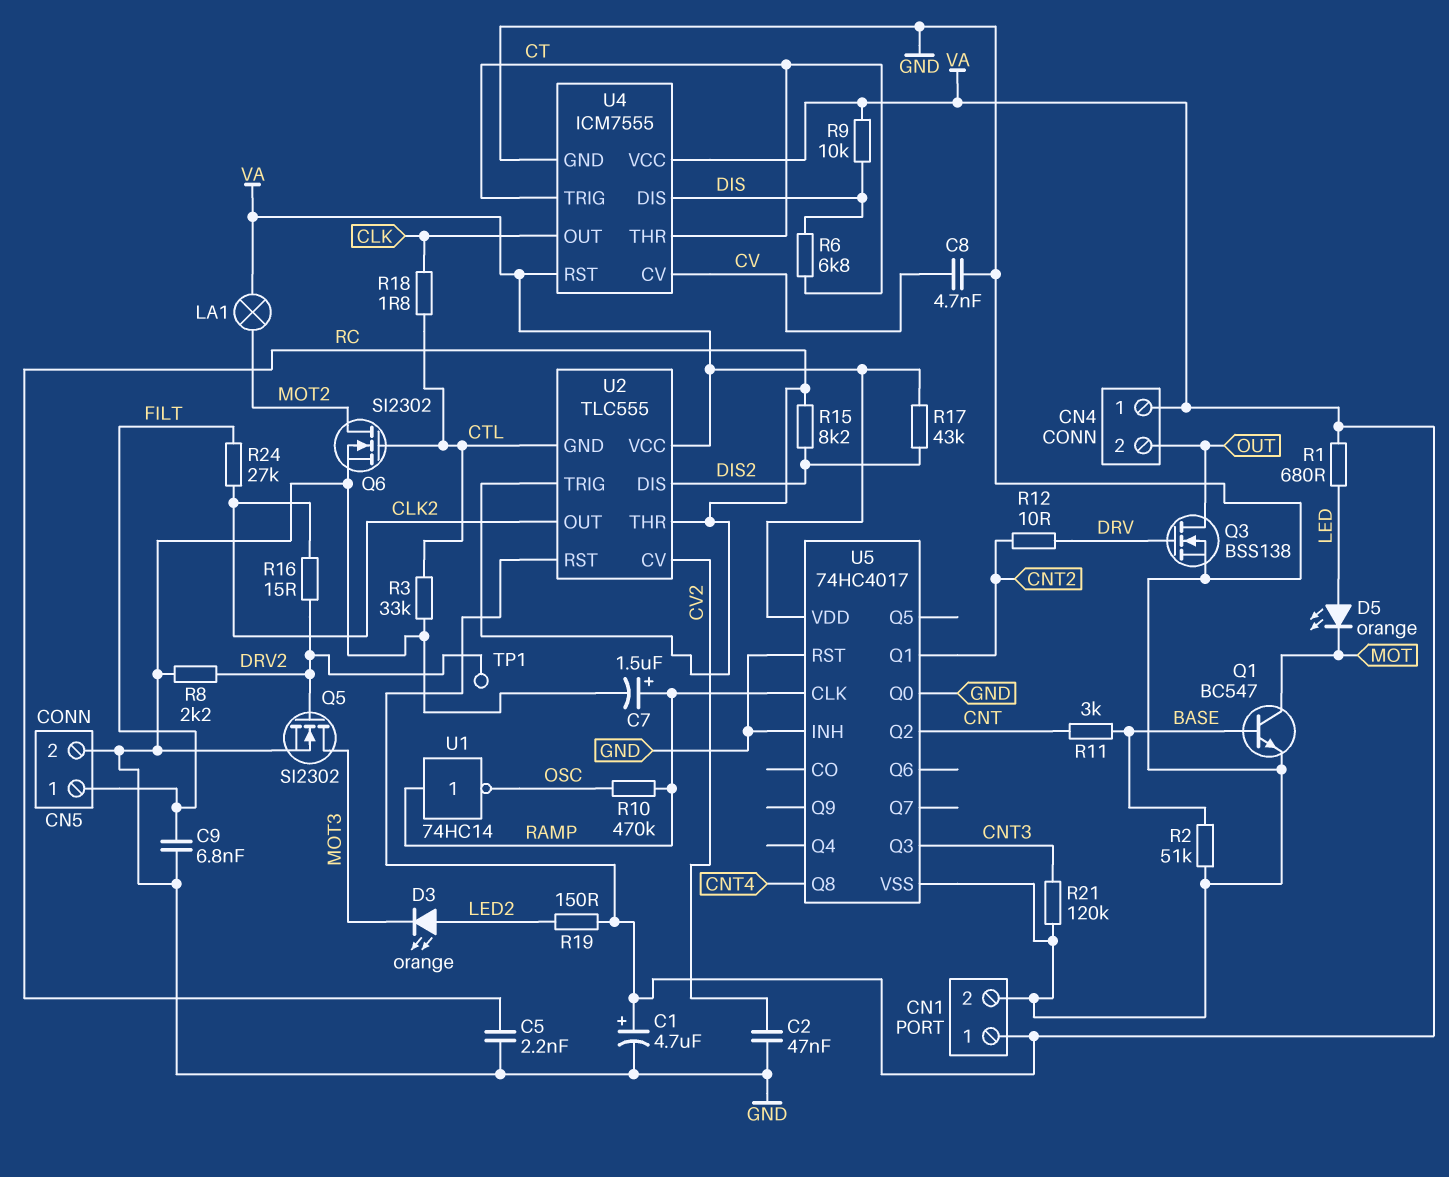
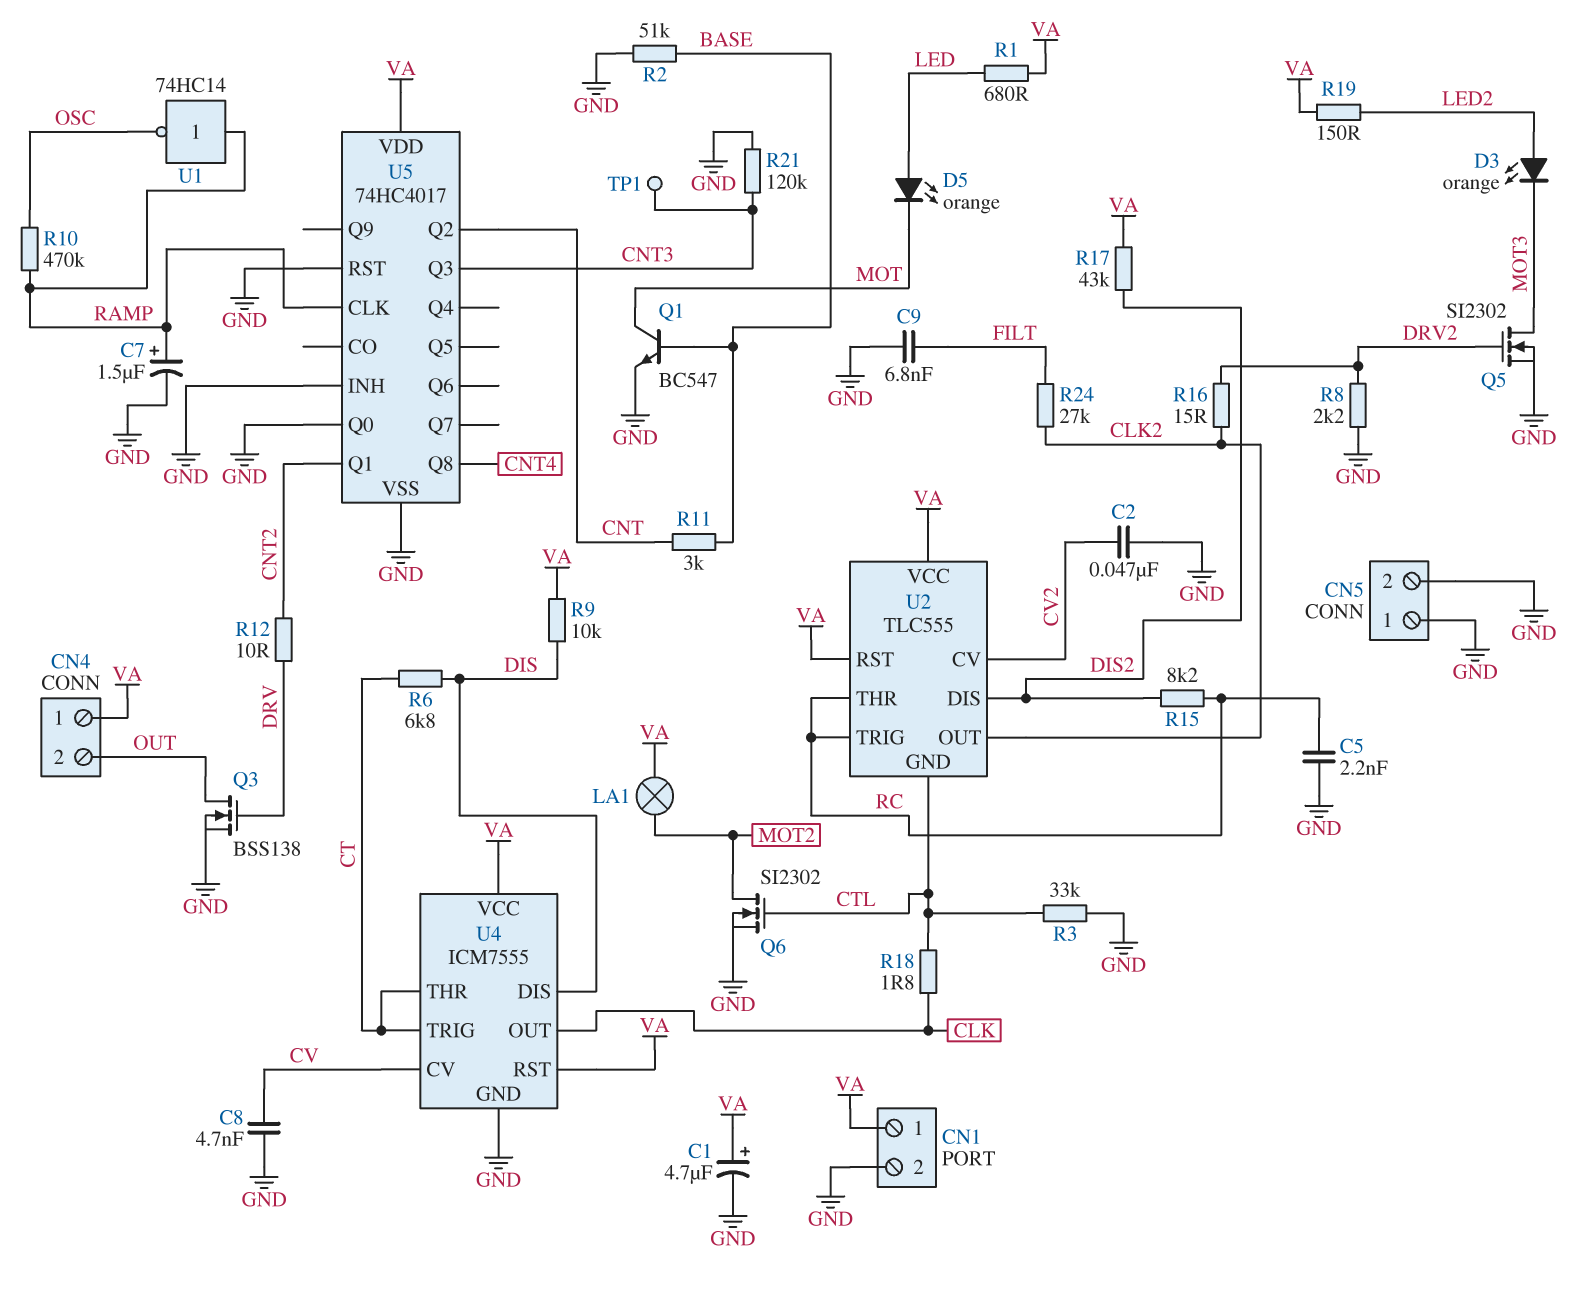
CN5 pin 1: FILT -> GND
TP1: test point (DRV2) -> test point (CNT3)

